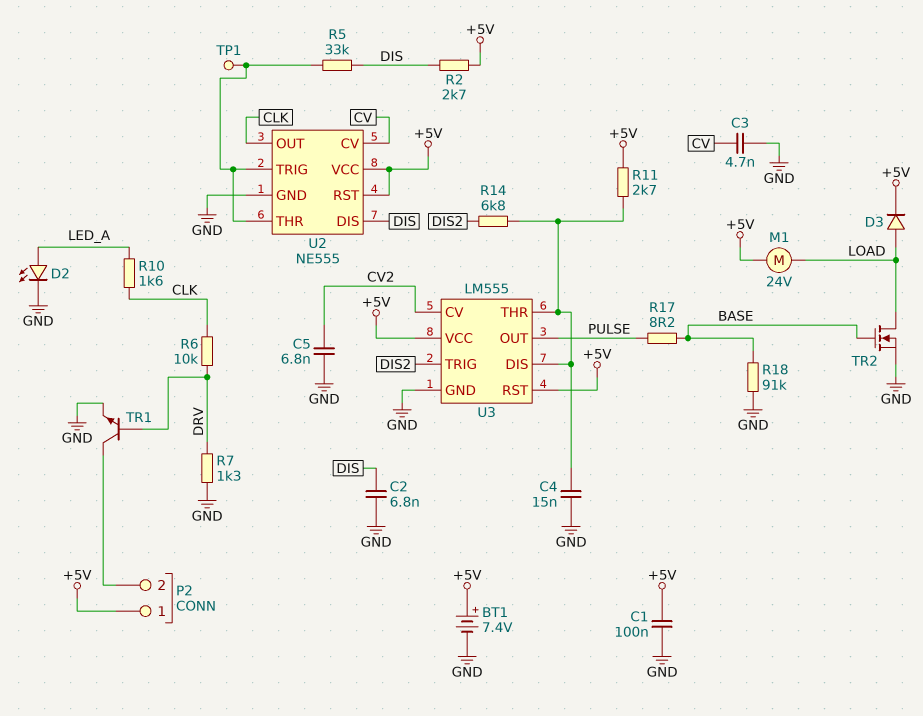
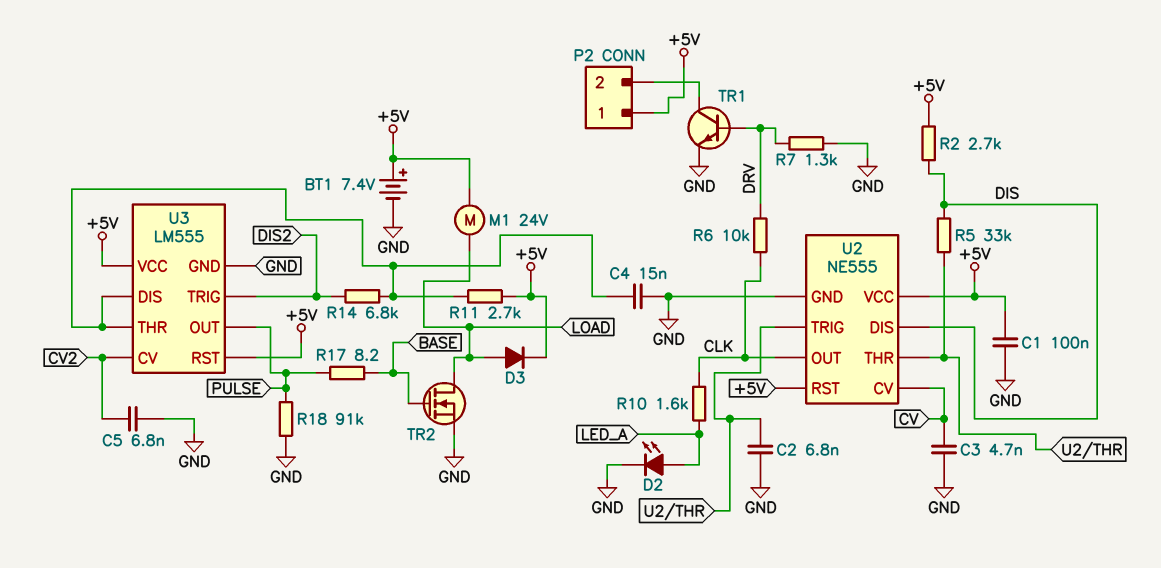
C2: 6.8nF (DIS, GND) -> 6.8nF (GND, U2/THR)
R18: 91k (BASE, GND) -> 91k (GND, PULSE)
TP1: test point (U2/THR) -> none

